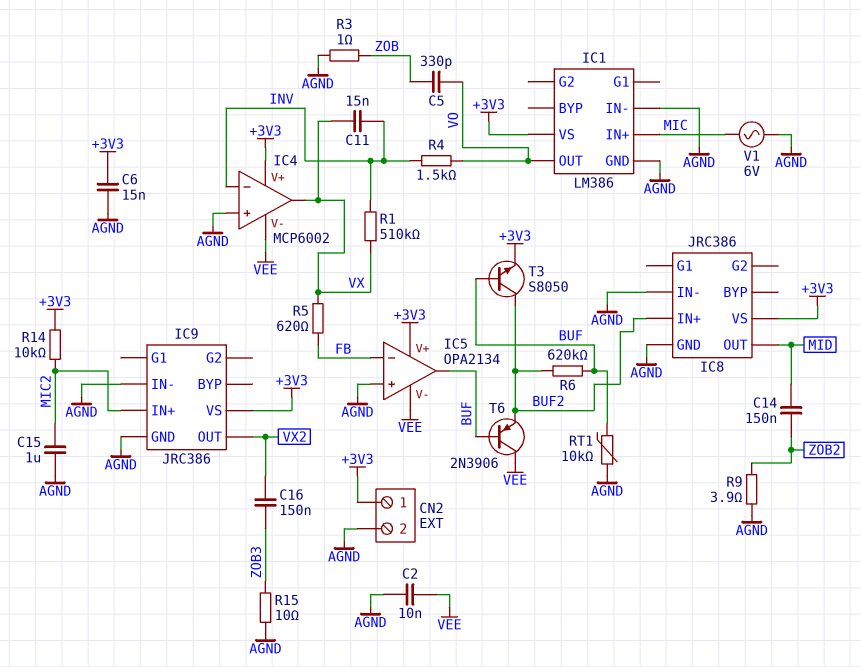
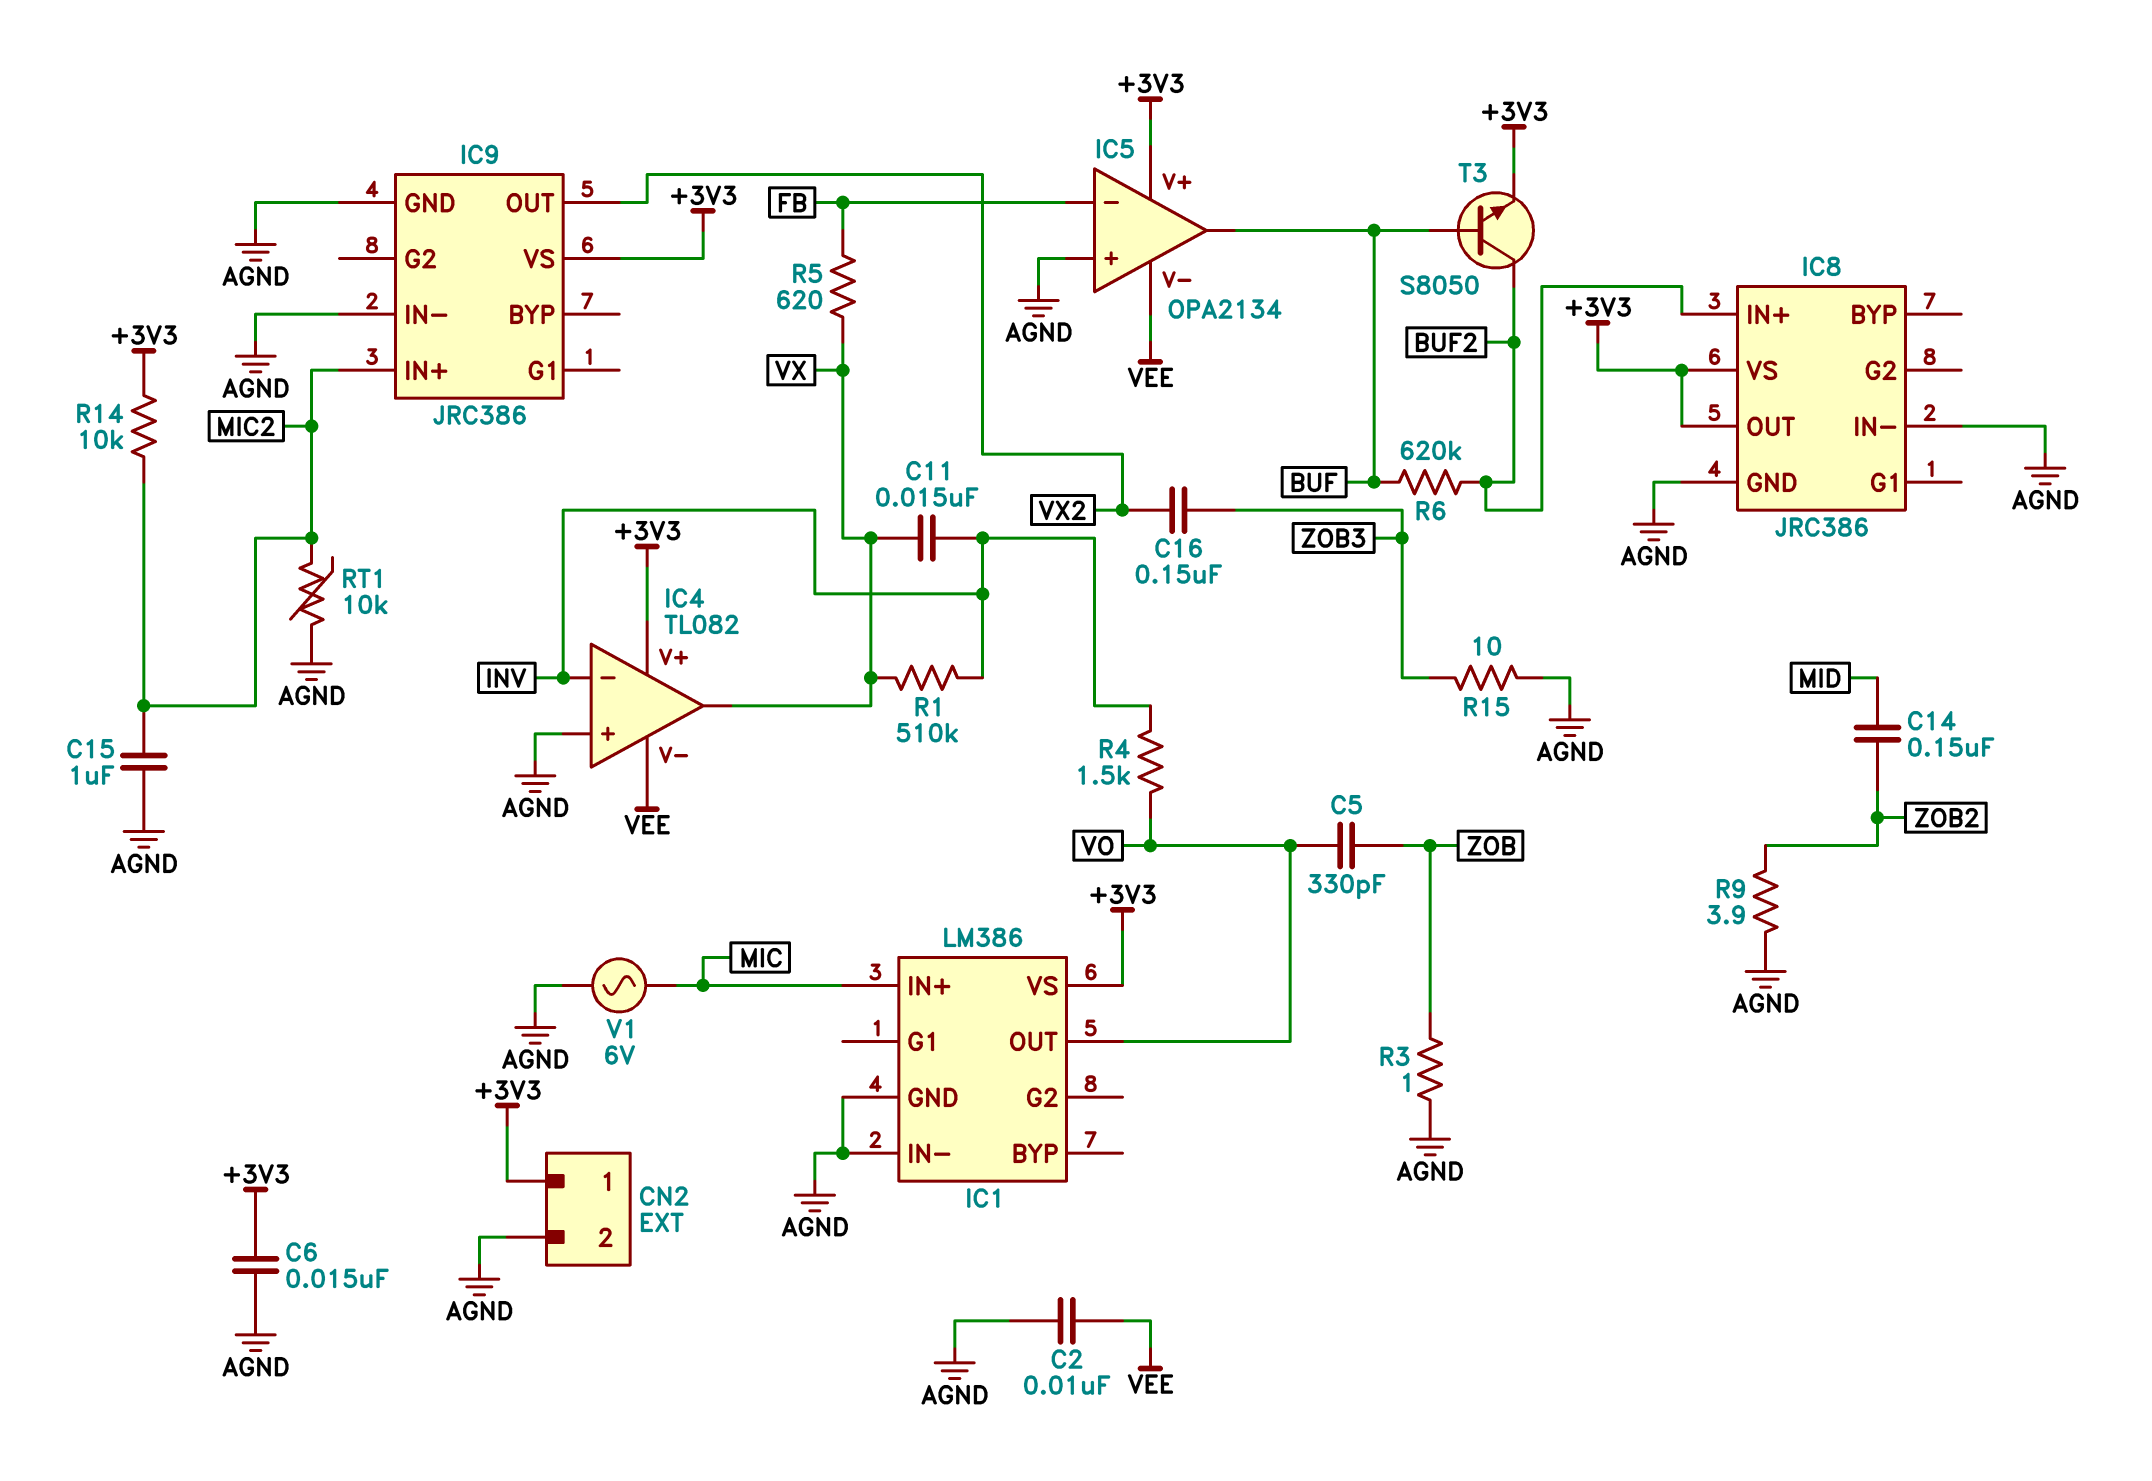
IC4: MCP6002 -> TL082
IC8 pin OUT: MID -> +3V3
RT1: 10k (AGND, BUF) -> 10k (AGND, MIC2)
T6: PNP 2N3906 (B BUF, C VEE, E BUF2) -> none

